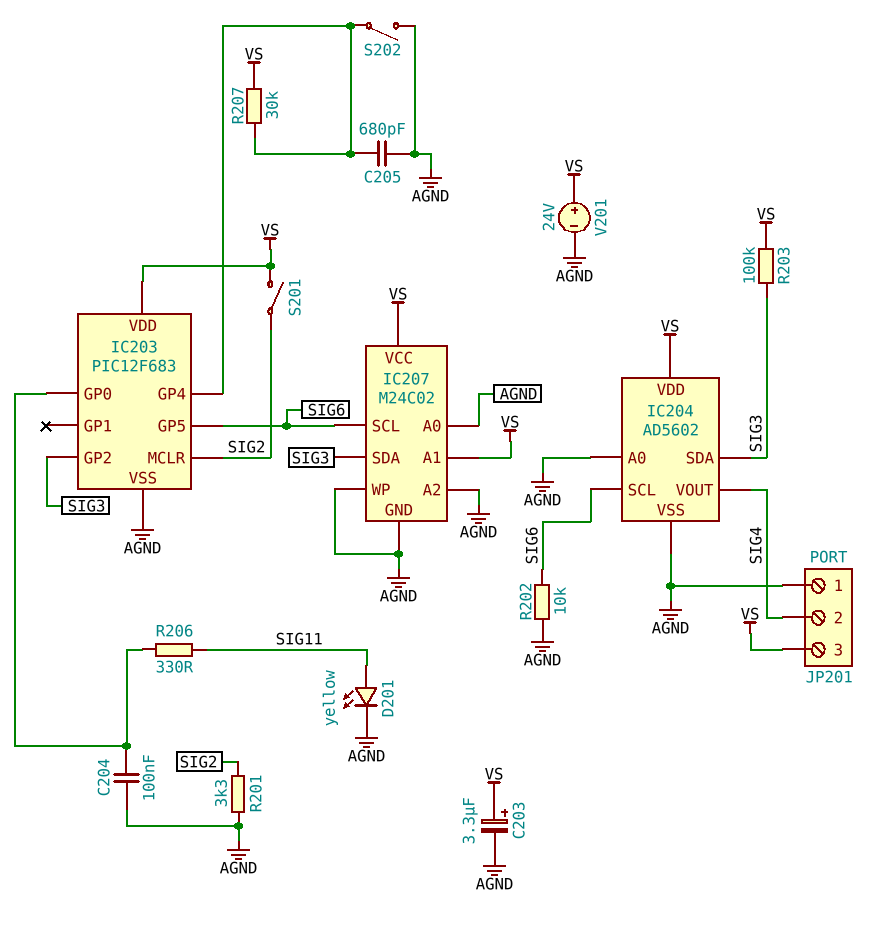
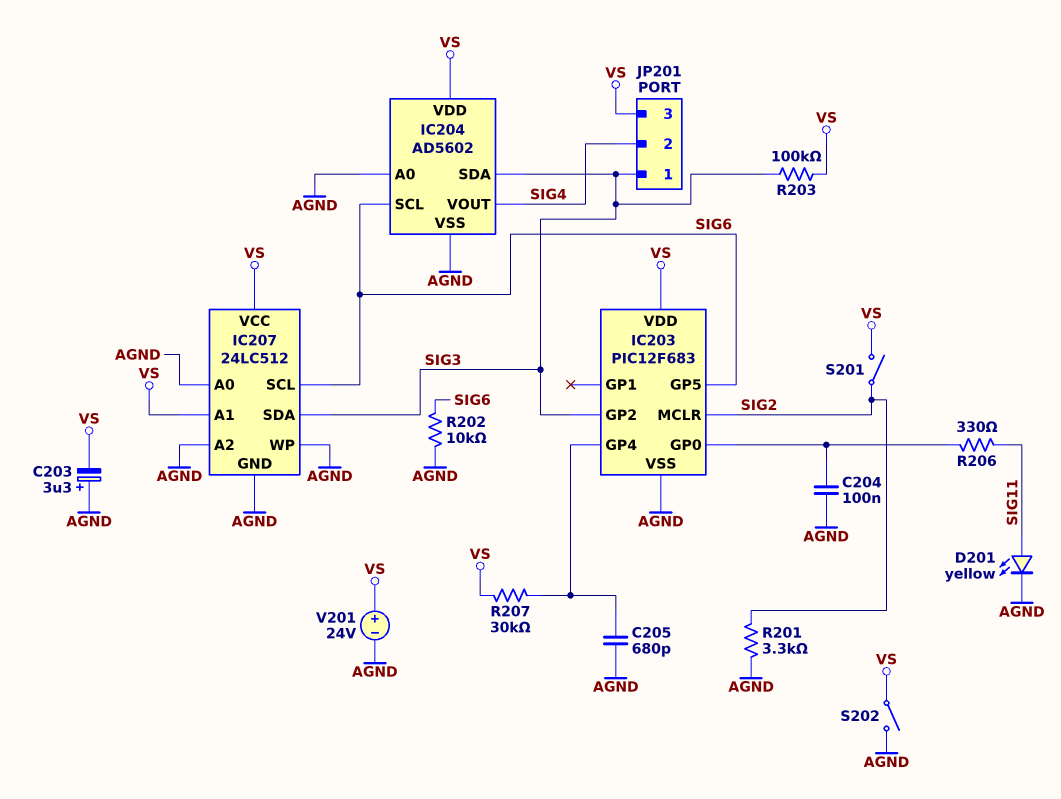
C203: 3.3uF (plus VS, minus AGND) -> 3.3uF (plus AGND, minus VS)
IC207: M24C02 -> 24LC512
JP201 pin 1: AGND -> SIG3
S202: switch (AGND, IC203/GP4) -> switch (AGND, VS)

